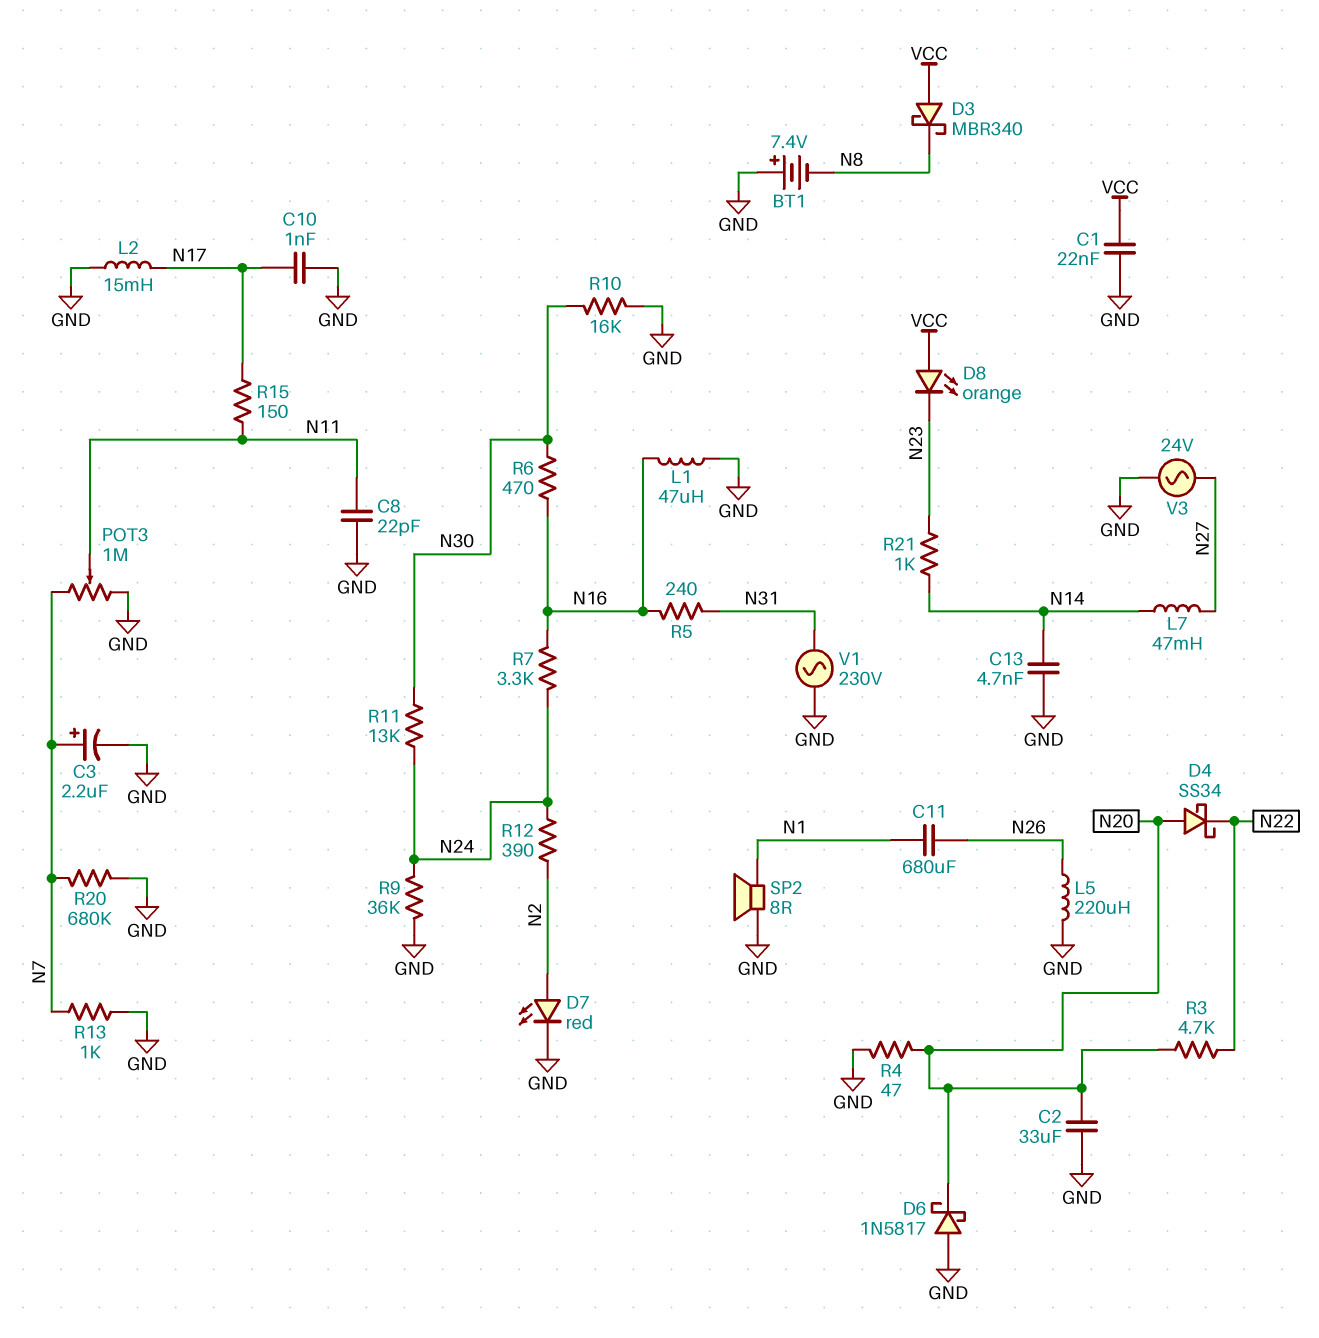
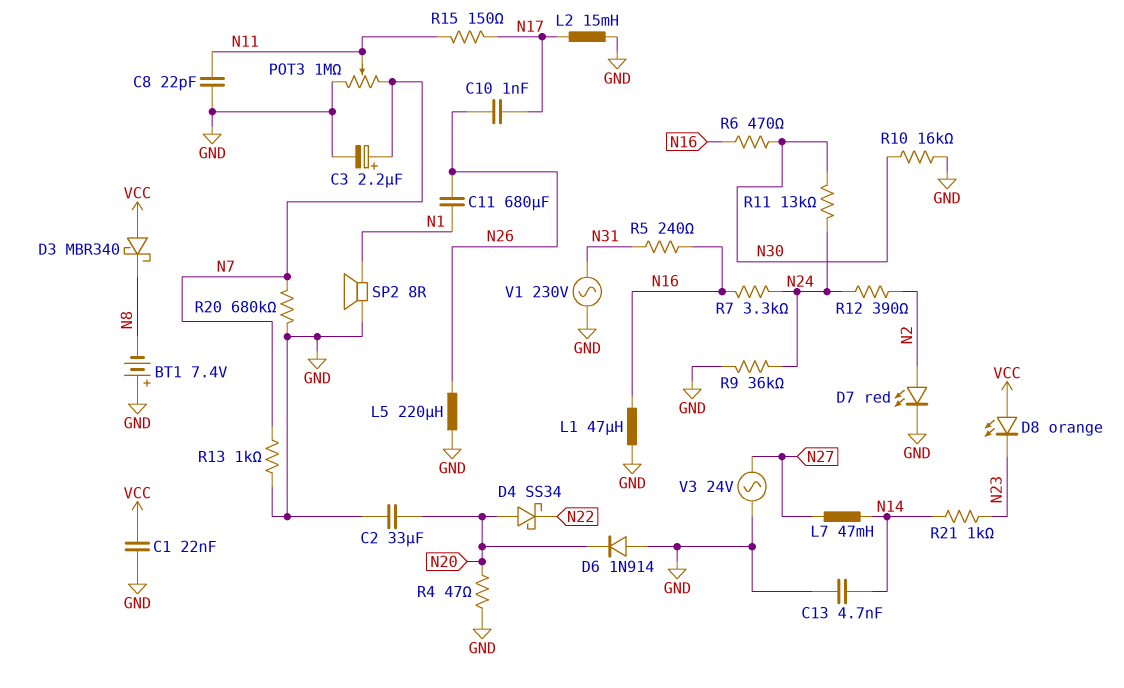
C10: 1nF (GND, N17) -> 1nF (N17, N26)
D6: schottky 1N5817 (A GND, K N20) -> diode 1N914 (A GND, K N20)
R3: 4.7k (N20, N22) -> none

